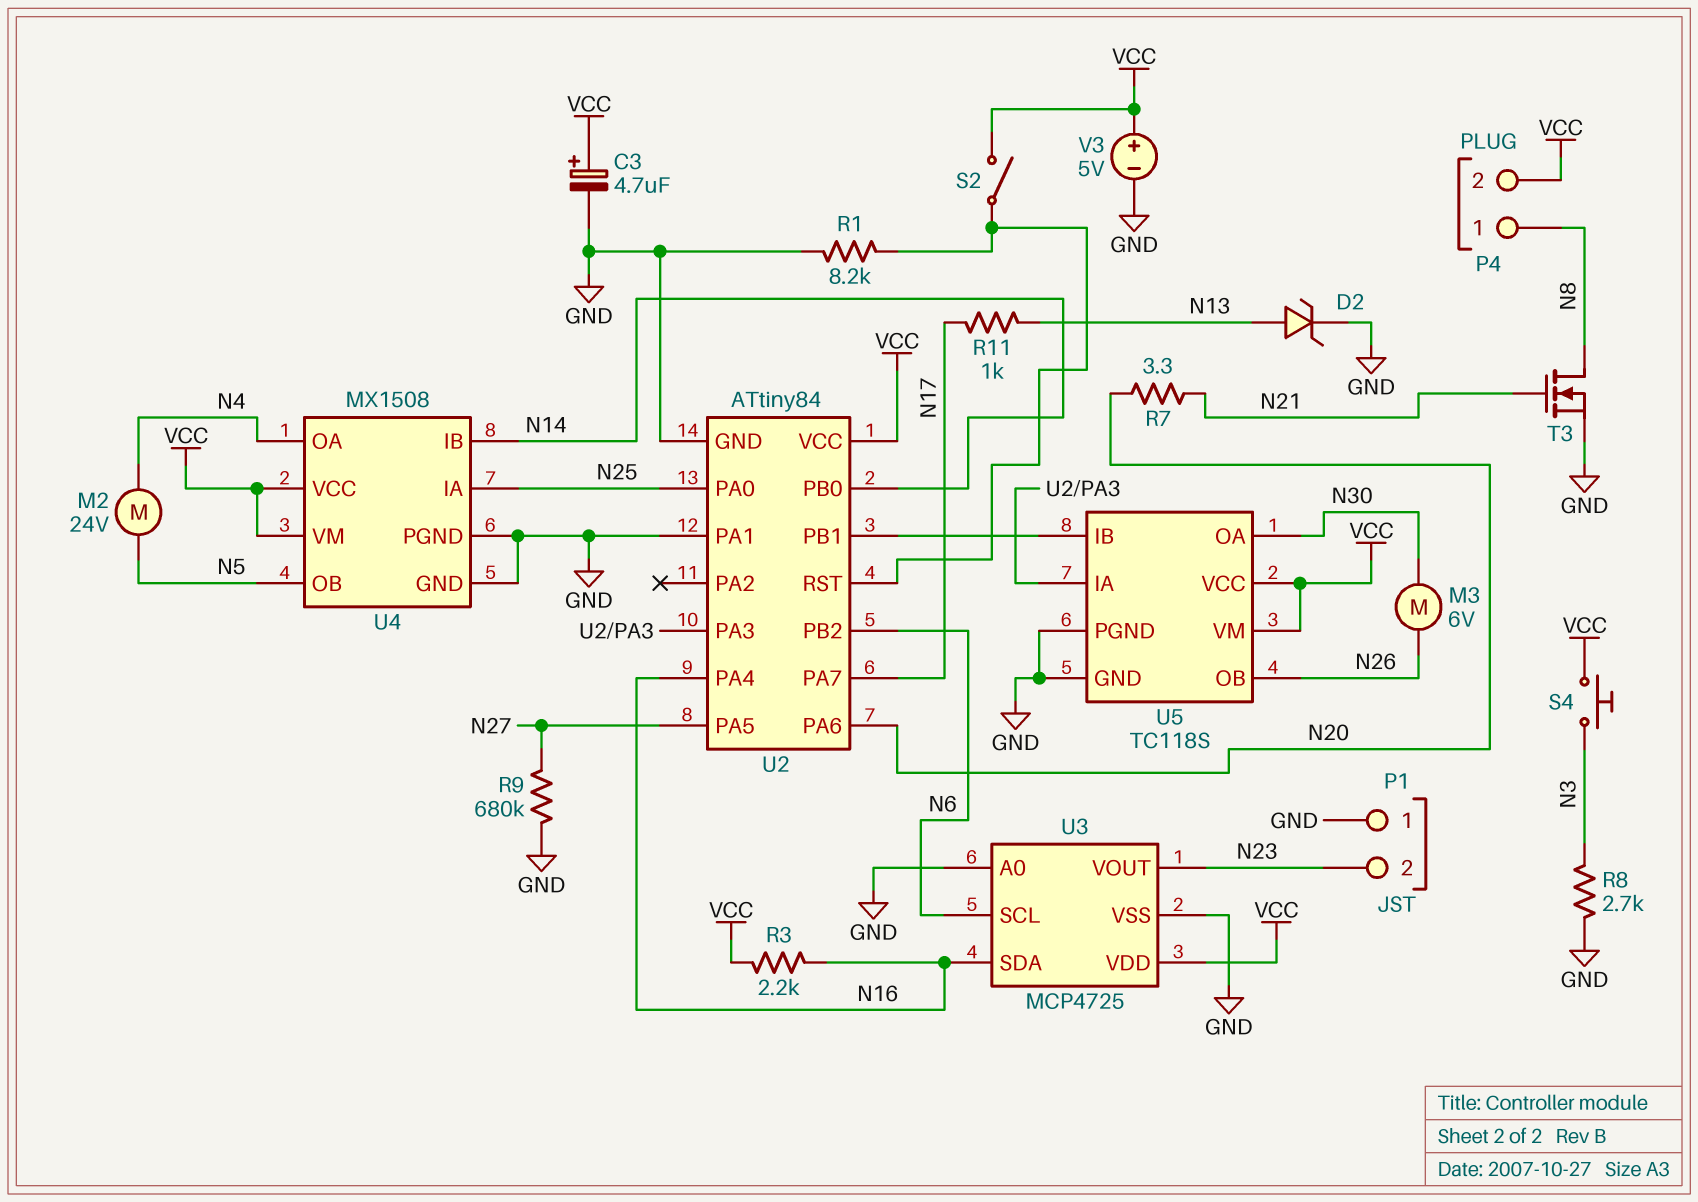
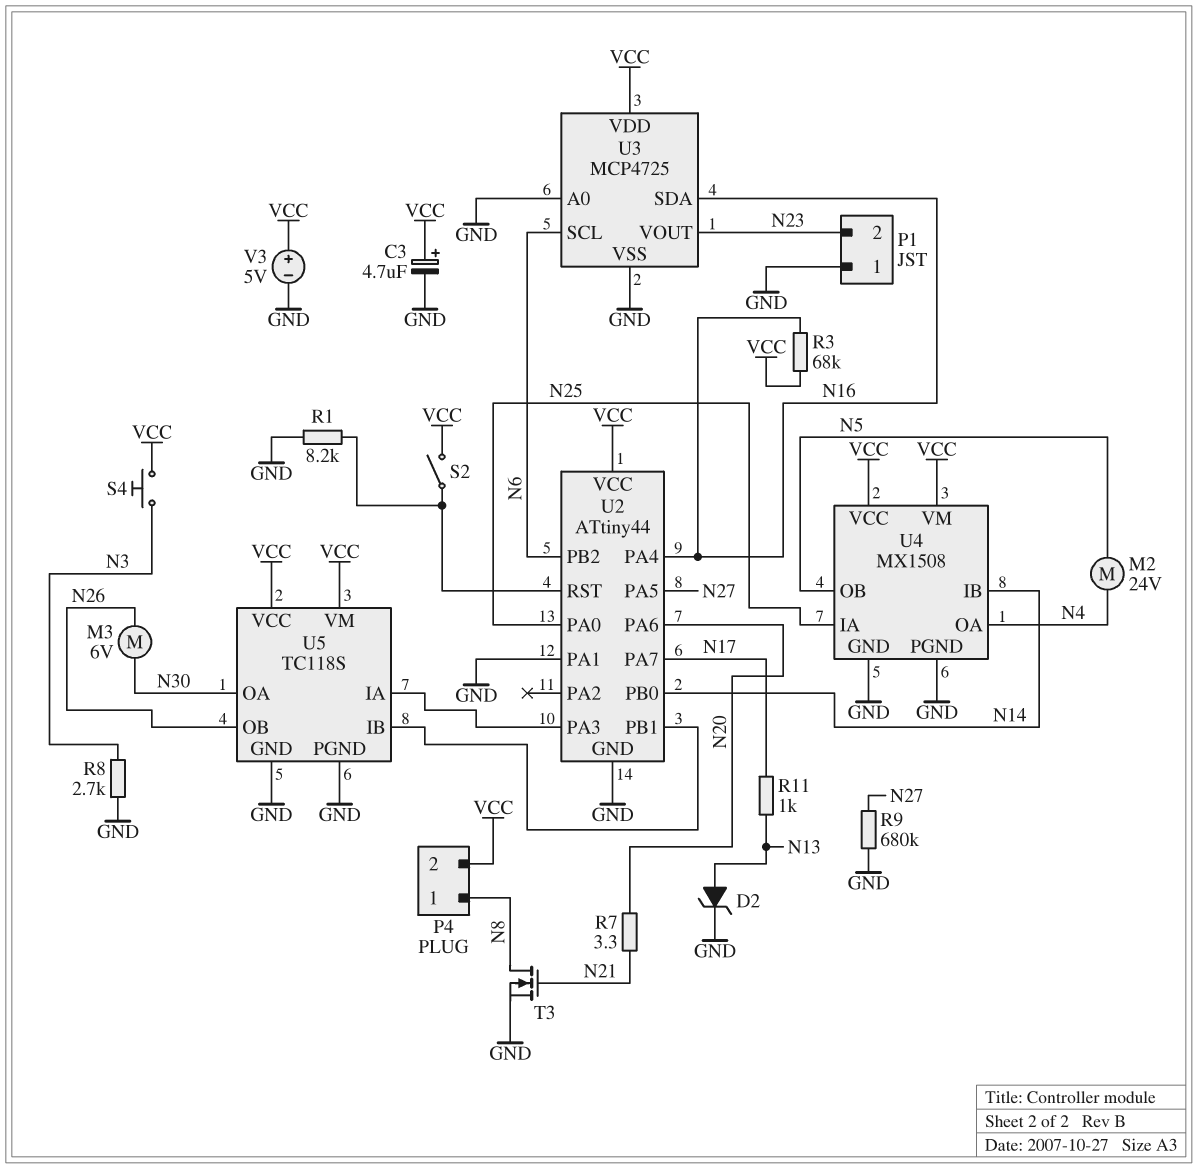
R3: 2.2k (N16, VCC) -> 68k (N16, VCC)
U2: ATtiny84 -> ATtiny44

